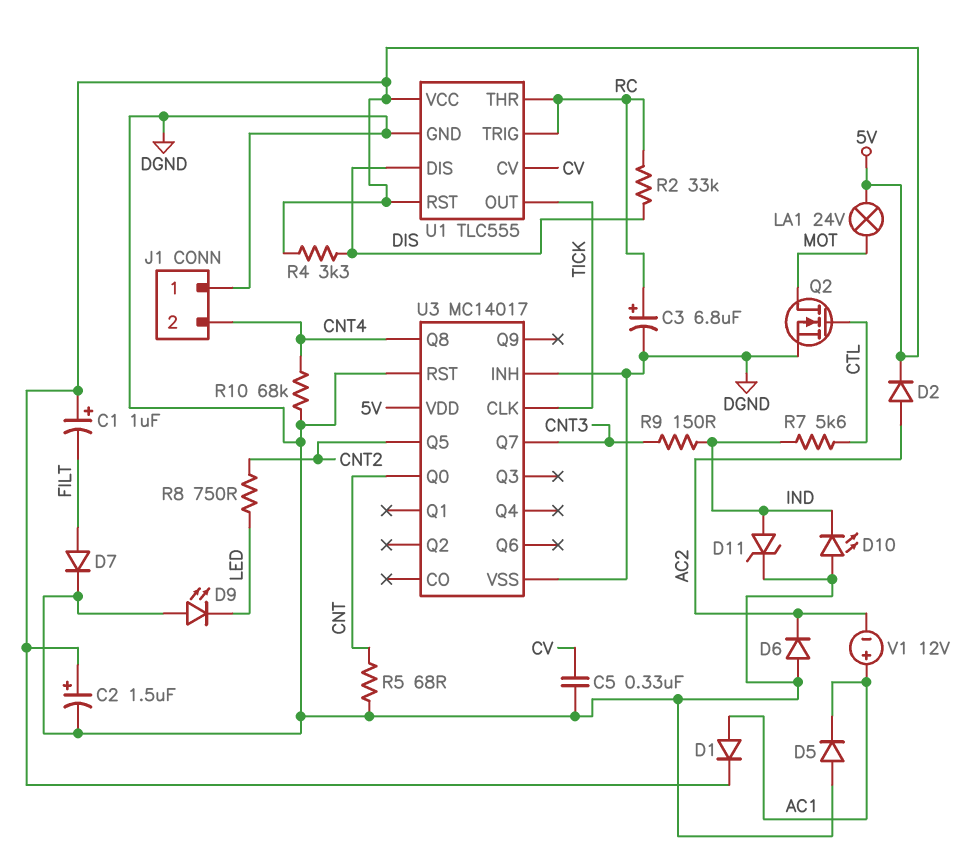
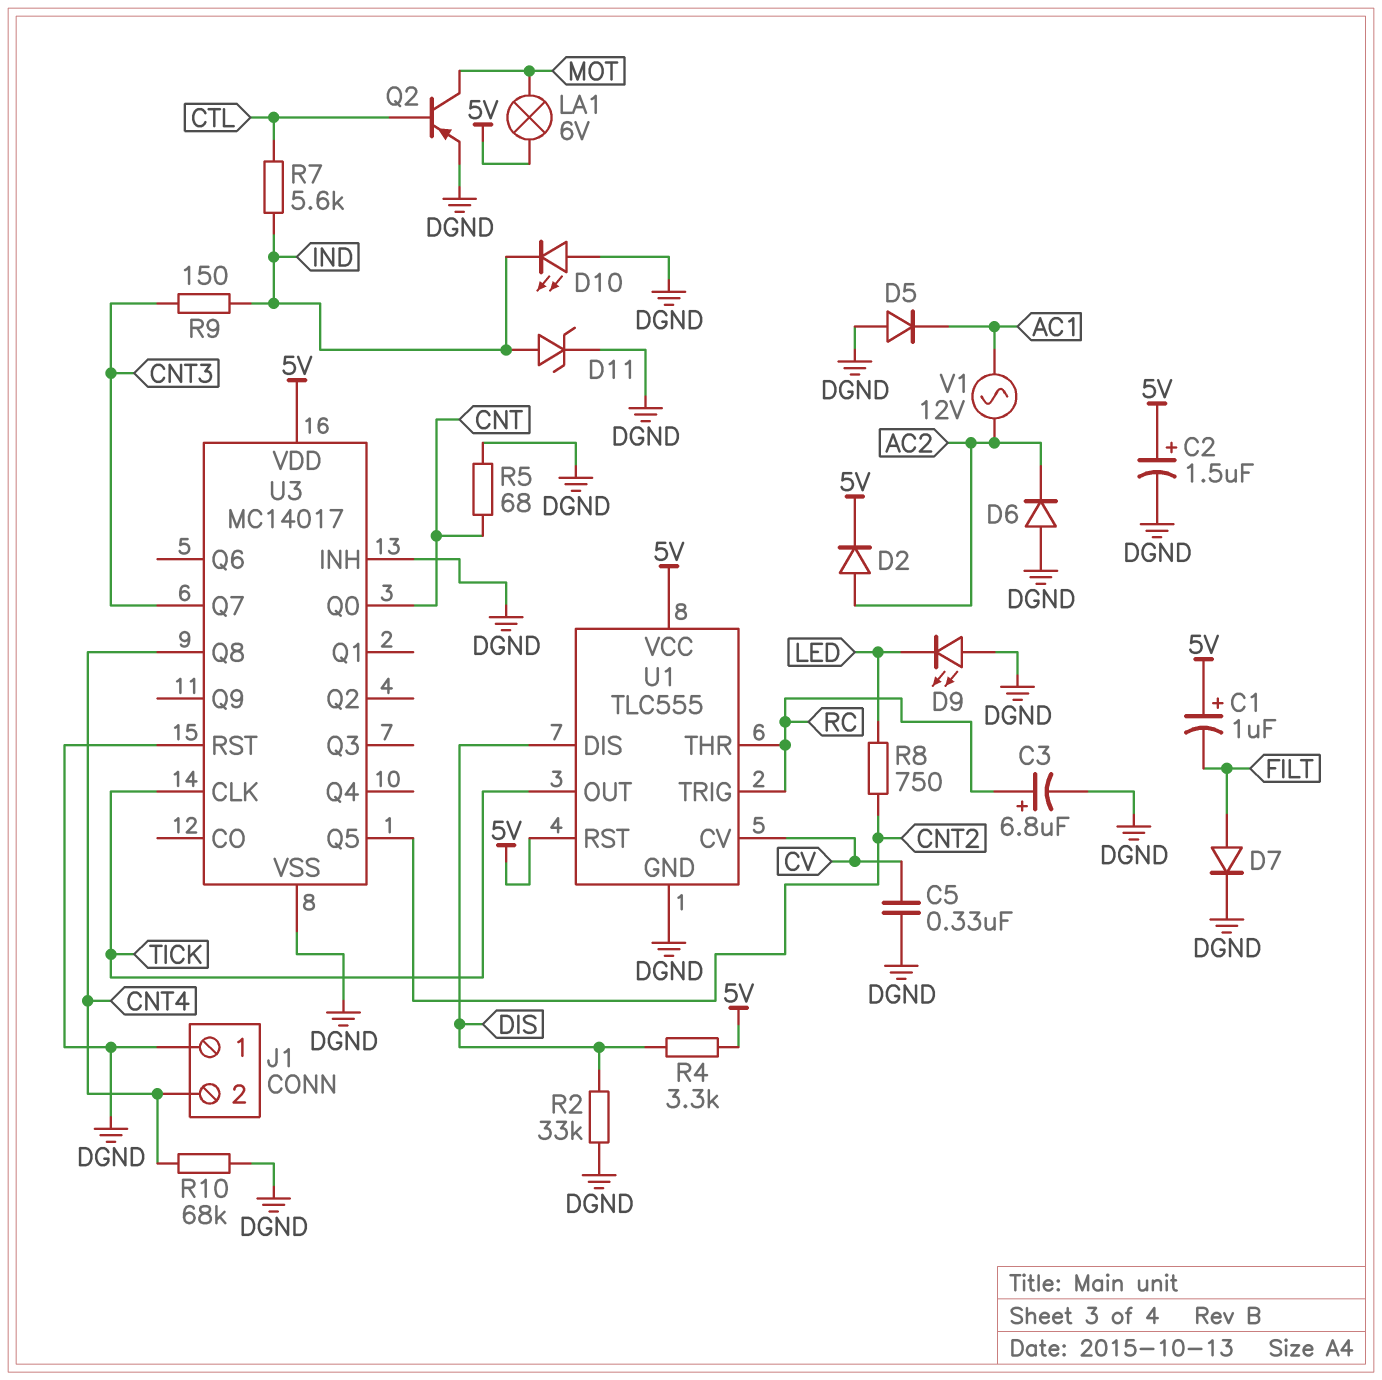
D1: diode (A AC1, K 5V) -> none
LA1: lamp 24V (5V, MOT) -> lamp 6V (5V, MOT)
Q2: NMOS (G CTL, D MOT, S DGND) -> PNP (B CTL, C MOT, E DGND)
R2: 33k (DIS, RC) -> 33k (DGND, DIS)
V1: 12V (plus AC1, minus AC2) -> AC 12V (AC1, AC2)

